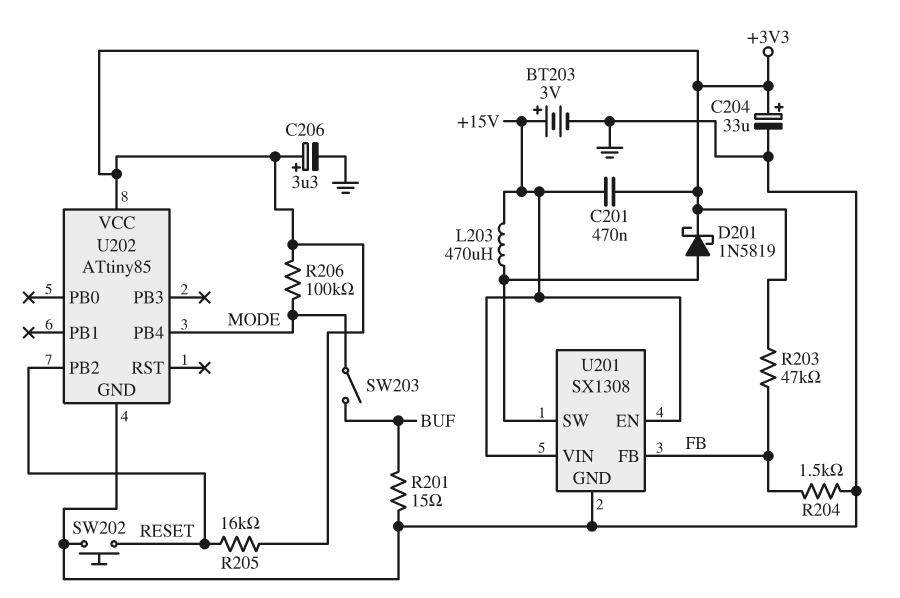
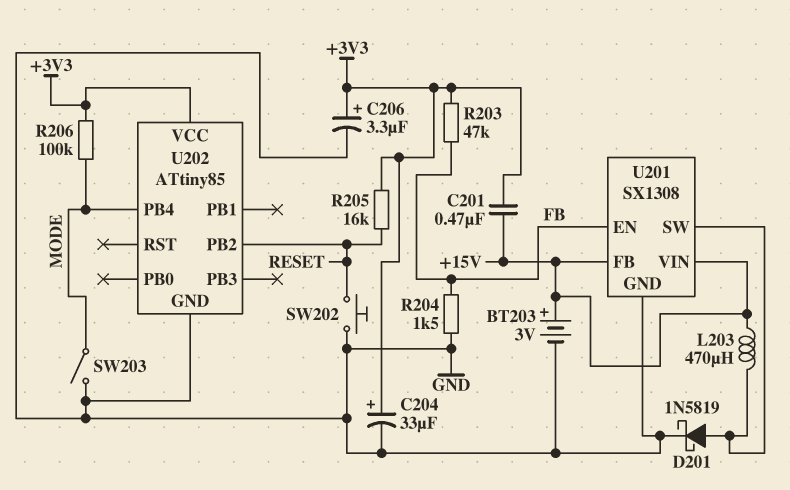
D201: schottky 1N5819 (A U201/SW, K +3V3) -> schottky 1N5819 (A U201/SW, K GND)
R201: 15 (BUF, GND) -> none
SW203: switch (BUF, MODE) -> switch (GND, MODE)
U201 pin EN: +15V -> FB
U201 pin FB: FB -> +15V

